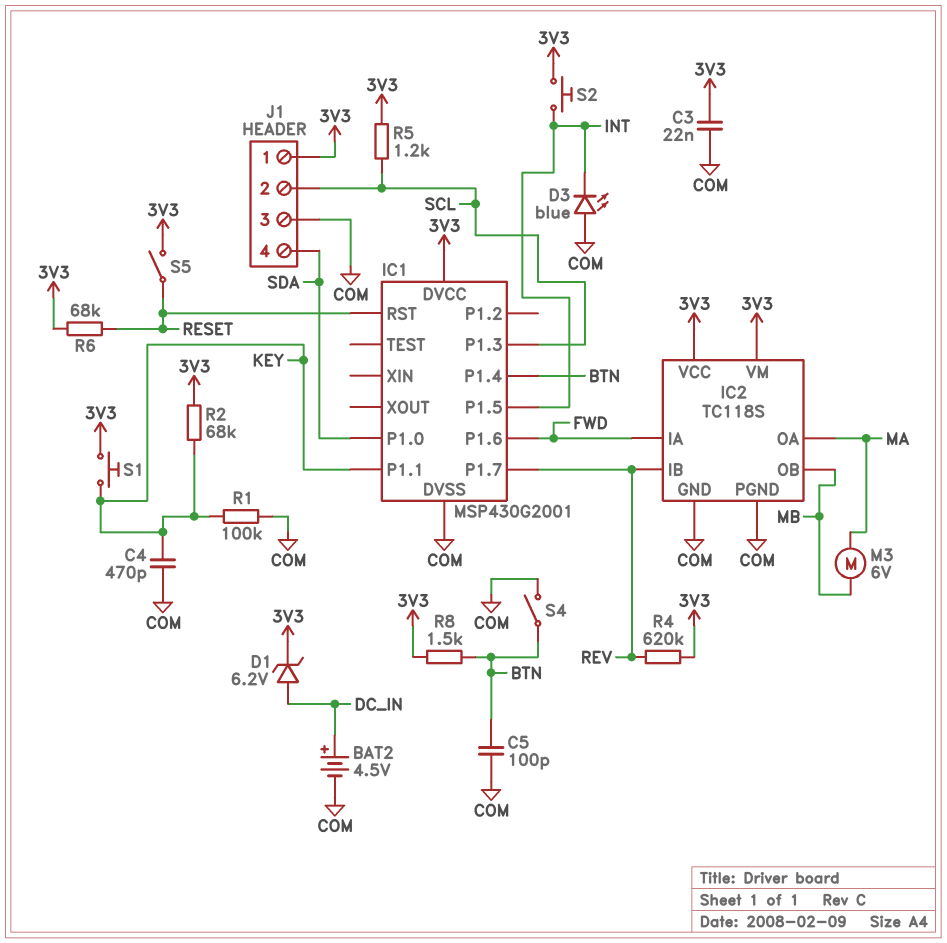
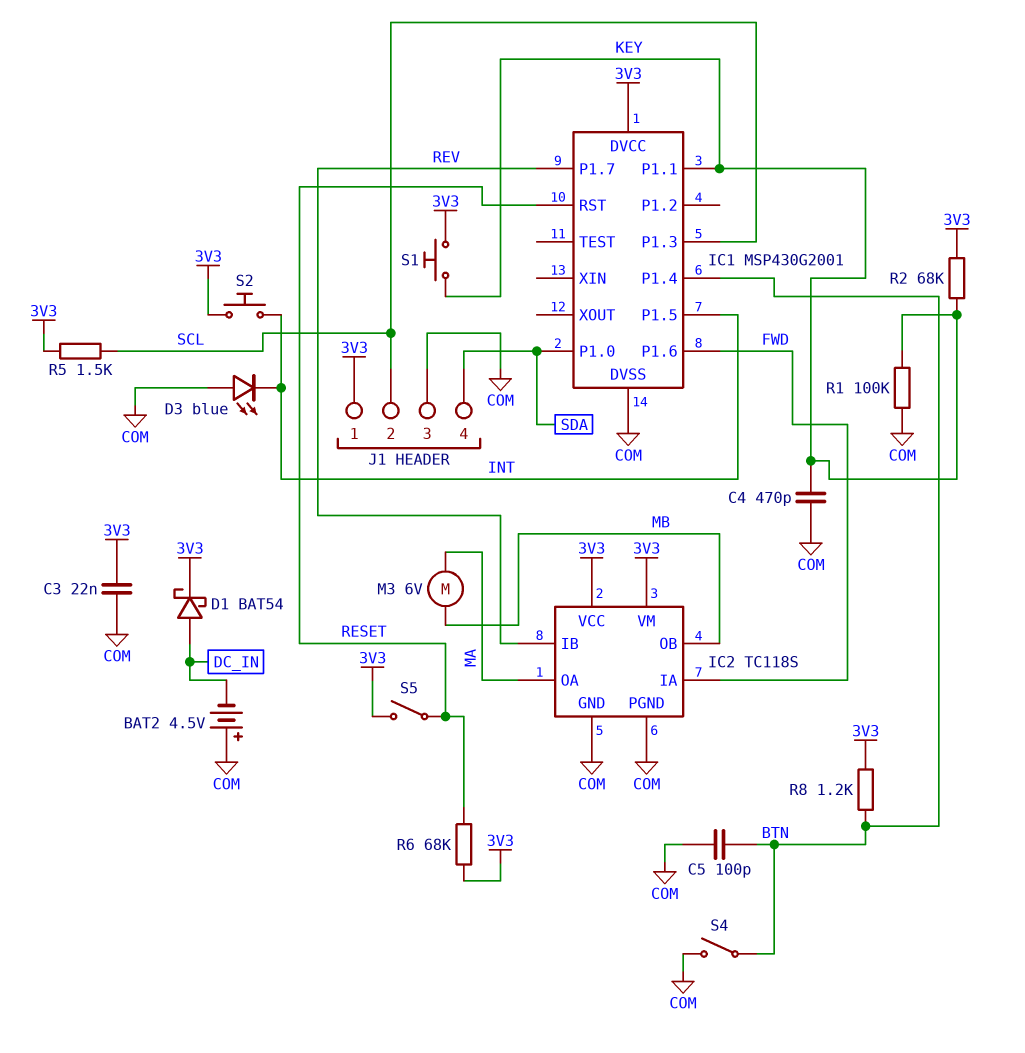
BAT2: 4.5V (plus DC_IN, minus COM) -> 4.5V (plus COM, minus DC_IN)
D1: zener 6.2V (A DC_IN, K 3V3) -> schottky BAT54 (A DC_IN, K 3V3)
R4: 620k (3V3, REV) -> none
R5: 1.2k (3V3, SCL) -> 1.5k (3V3, SCL)
R8: 1.5k (3V3, BTN) -> 1.2k (3V3, BTN)

